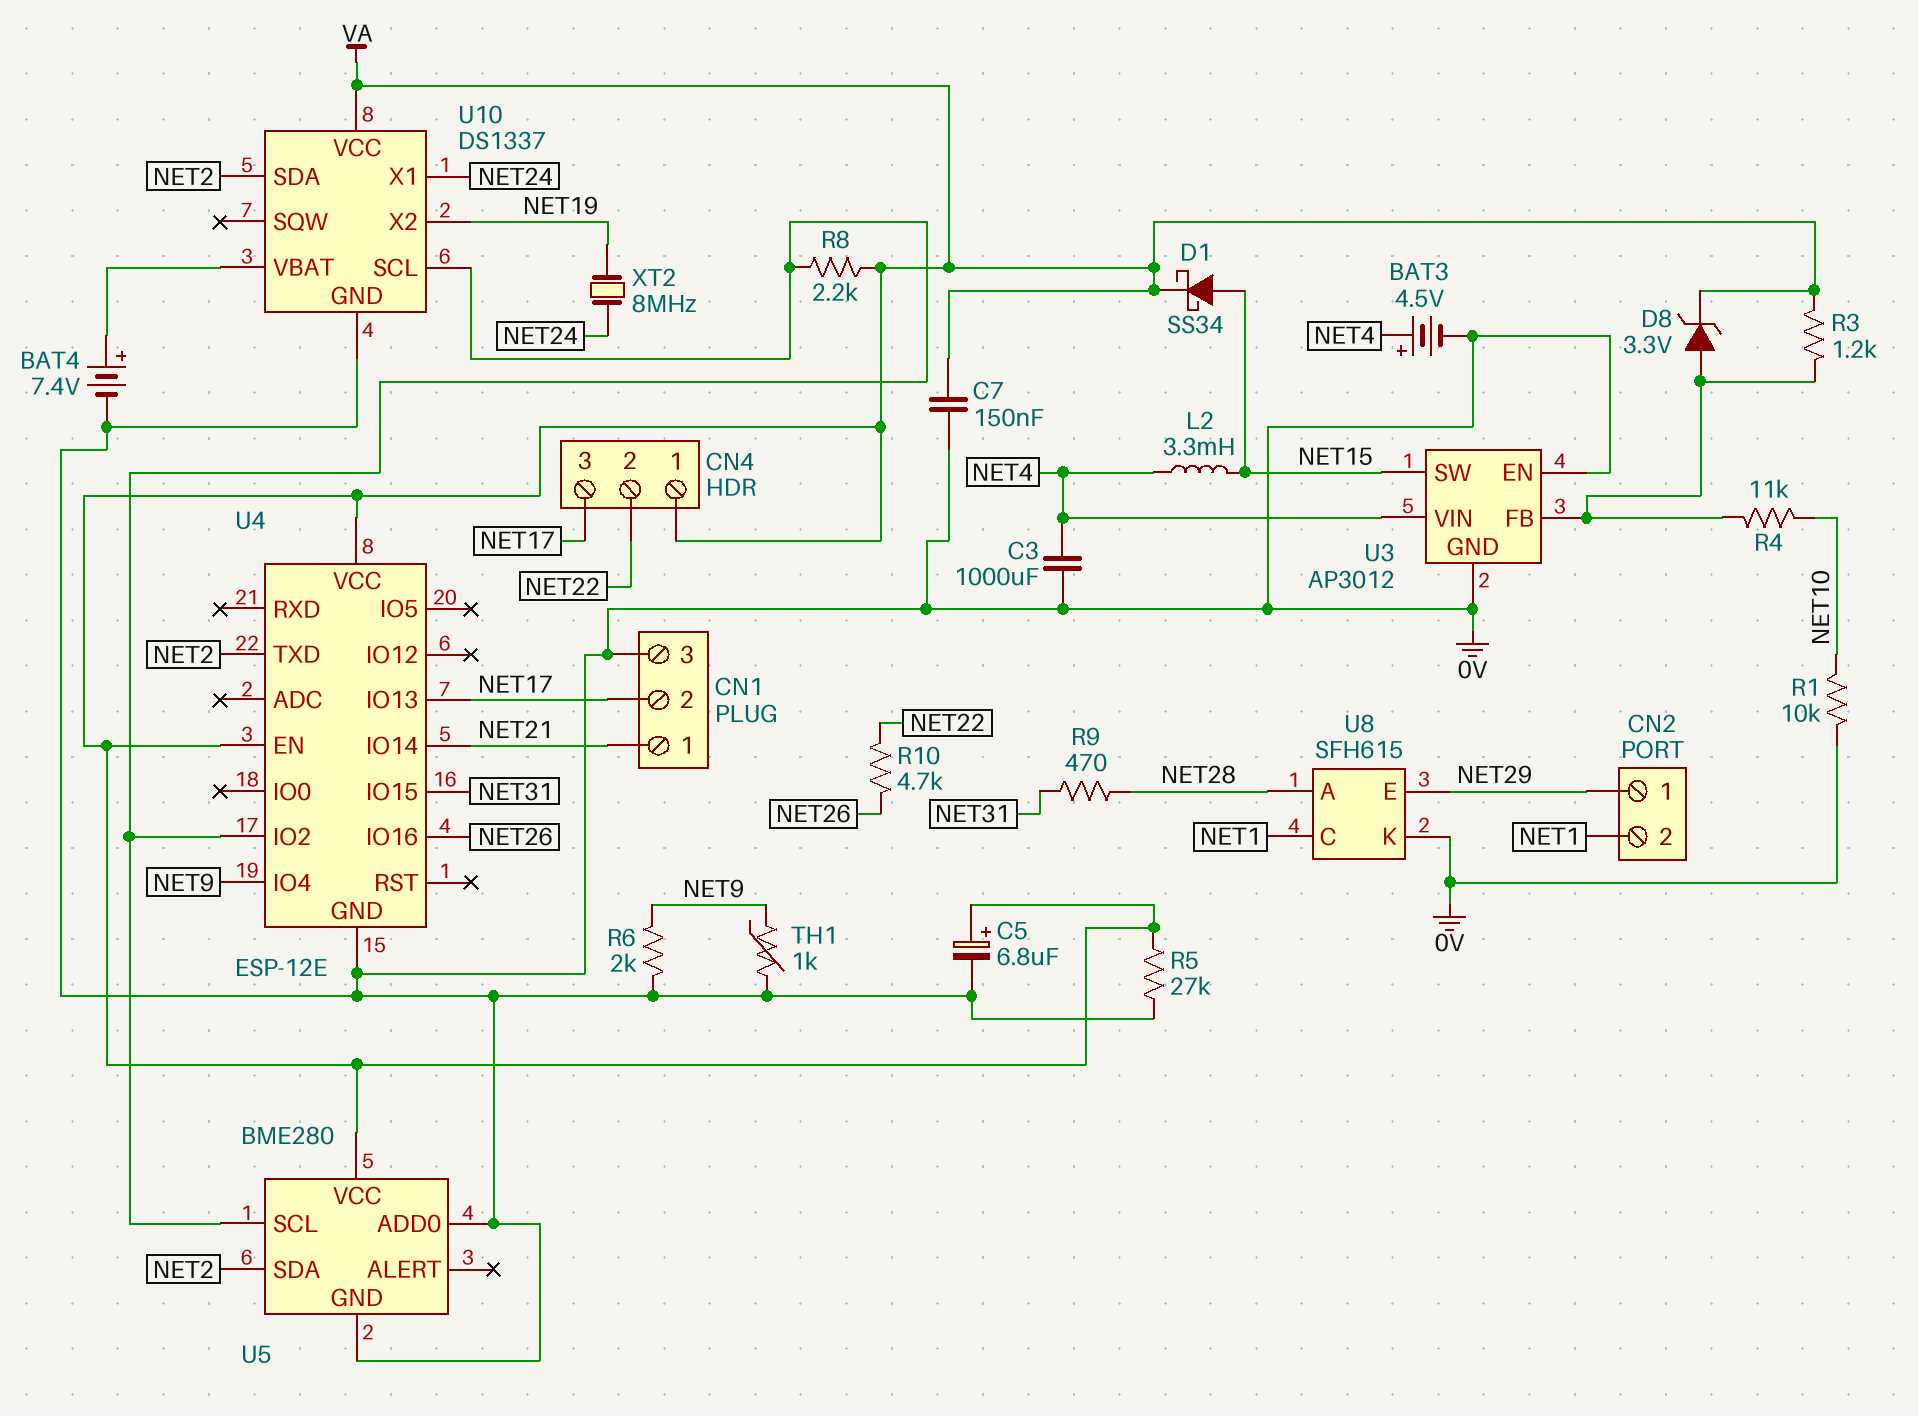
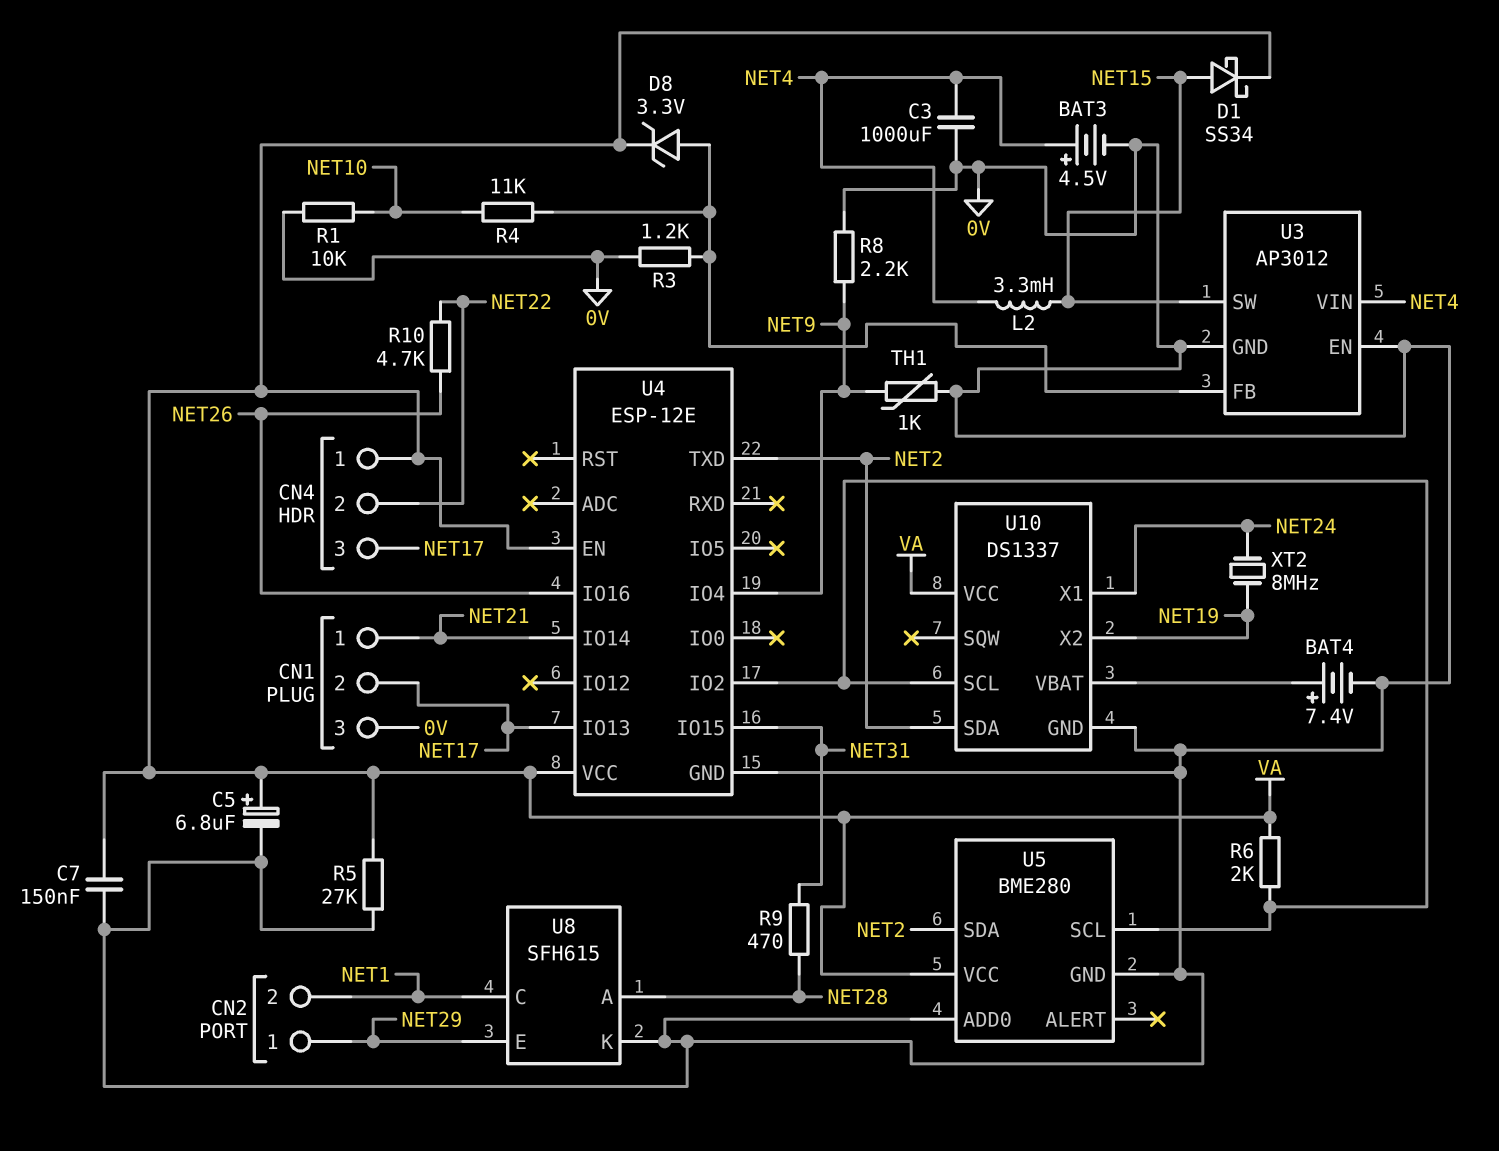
R3: 1.2k (U3/FB, VA) -> 1.2k (0V, U3/FB)
R6: 2k (0V, NET9) -> 2k (U4/IO2, VA)
R8: 2.2k (U4/IO2, VA) -> 2.2k (0V, NET9)

